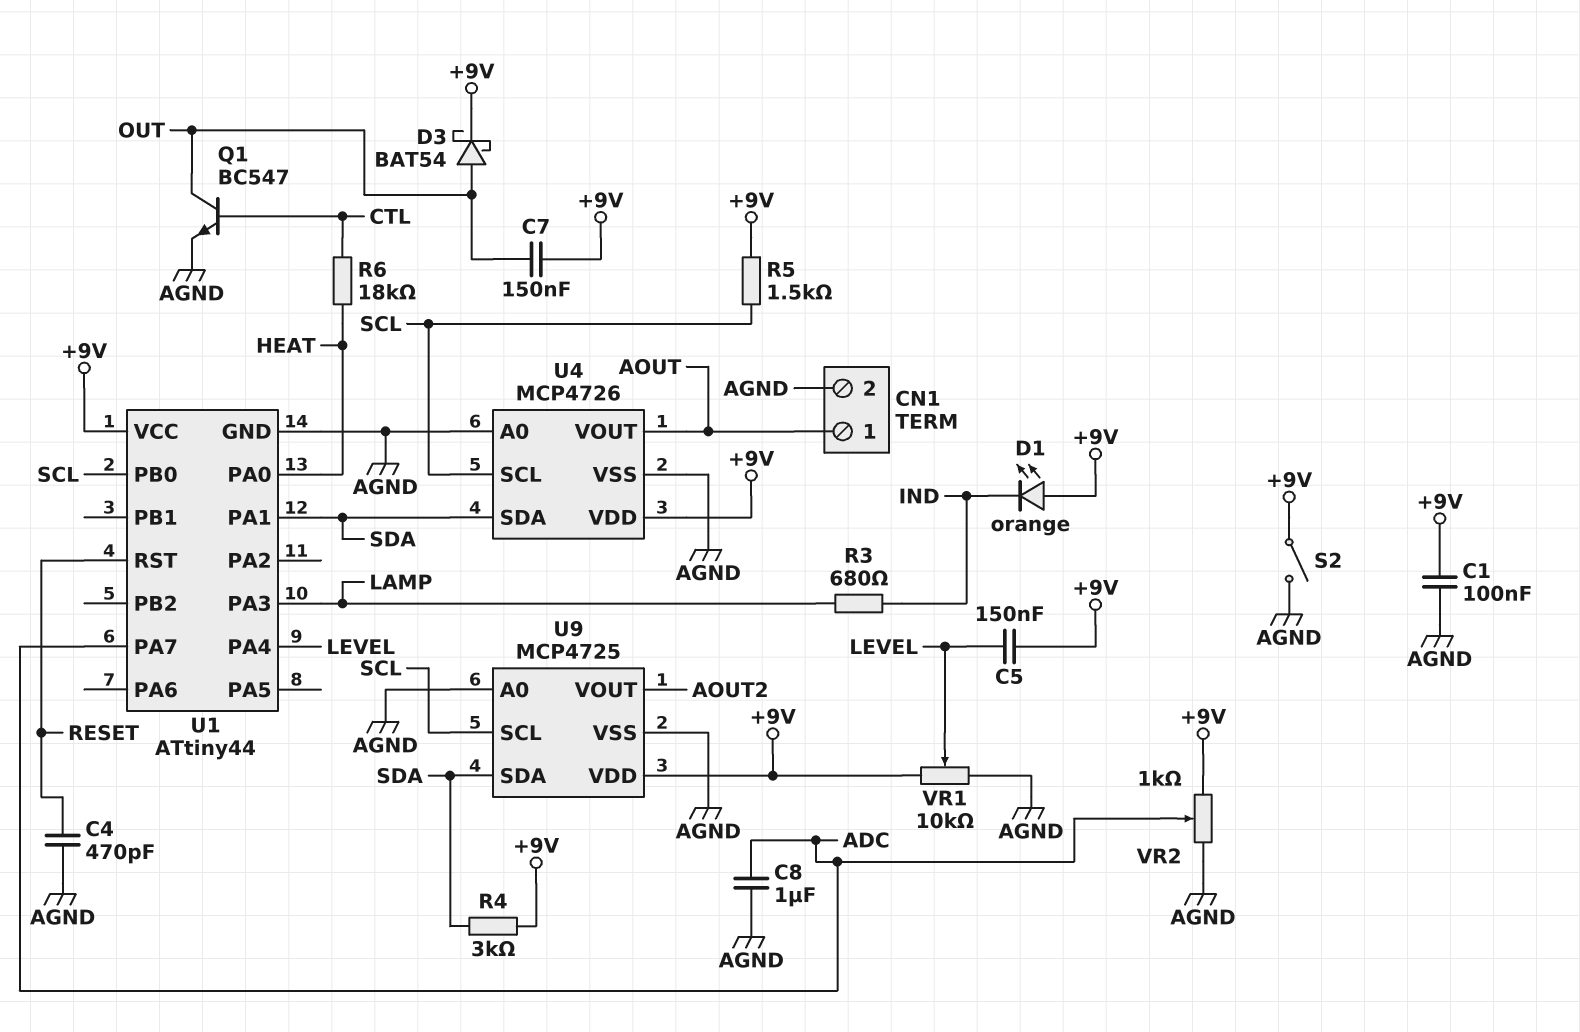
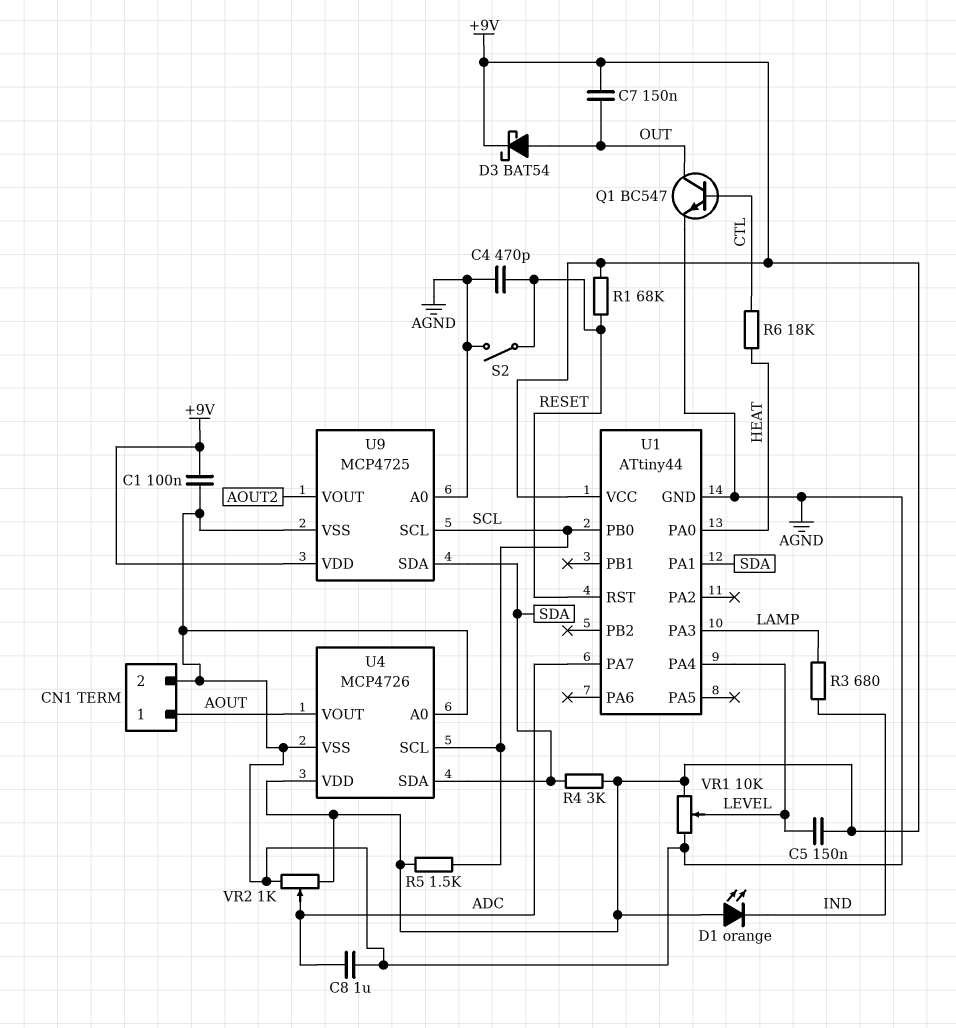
R1: none -> 68k (+9V, RESET)
S2: switch (+9V, AGND) -> switch (AGND, RESET)

